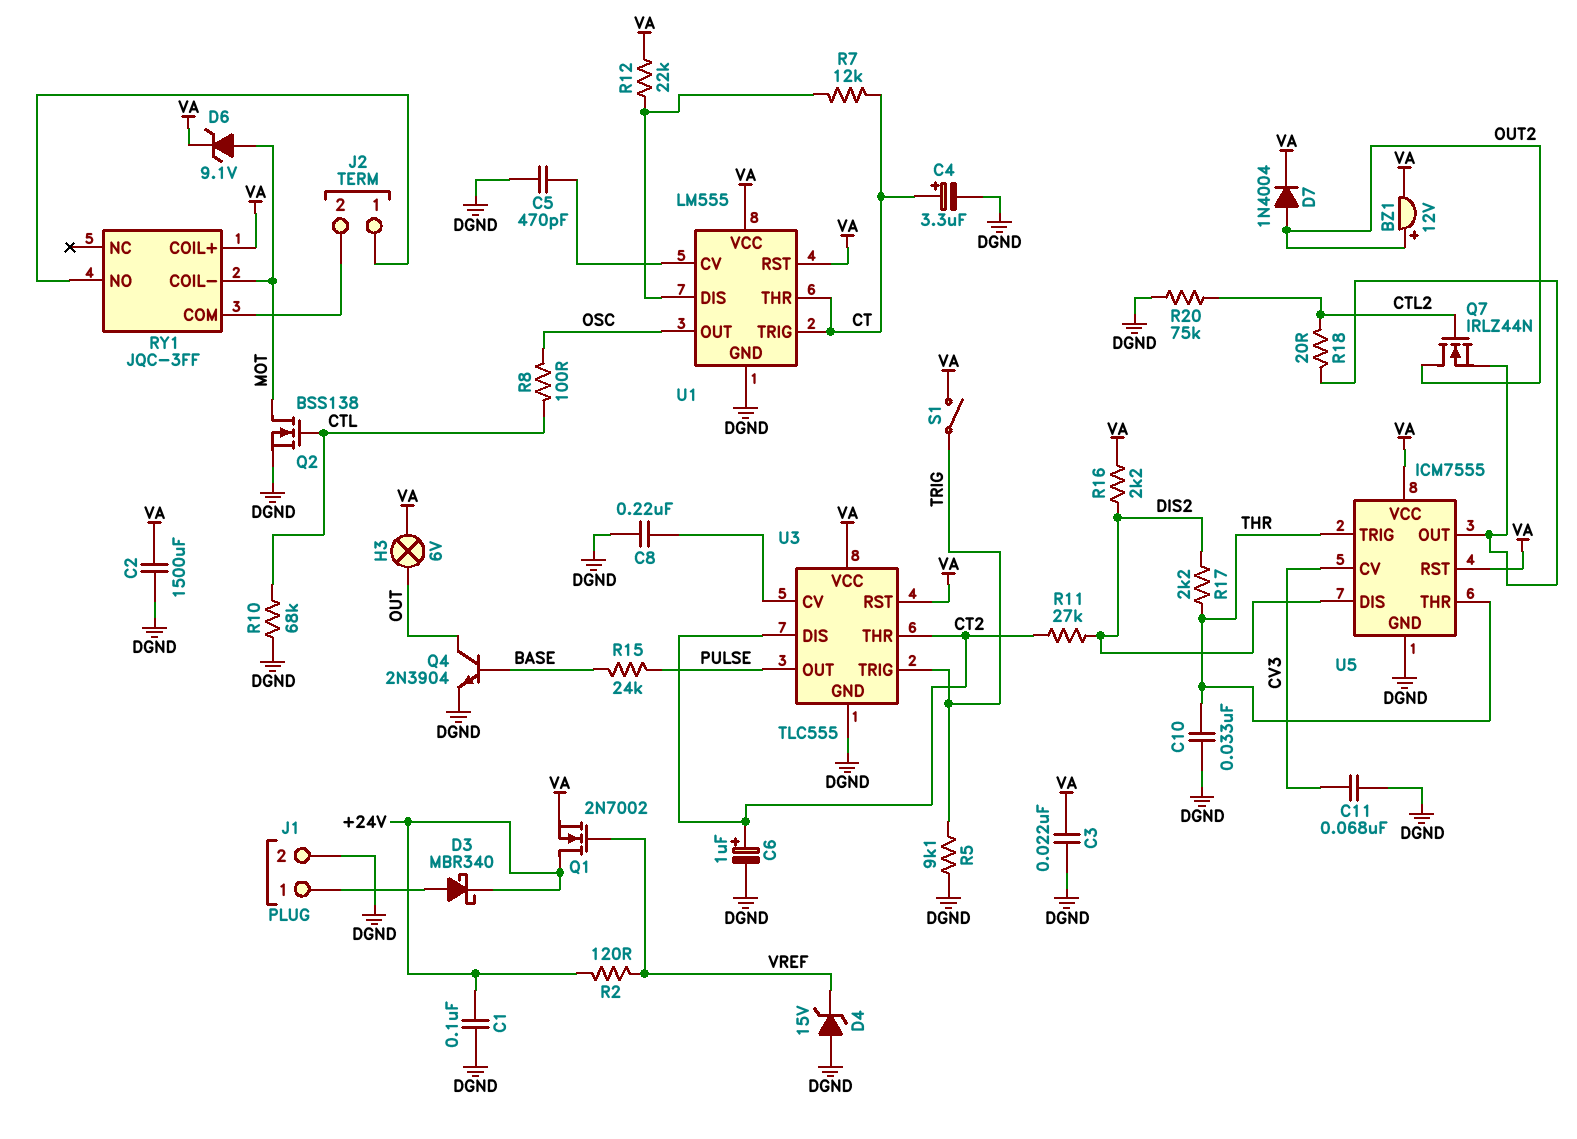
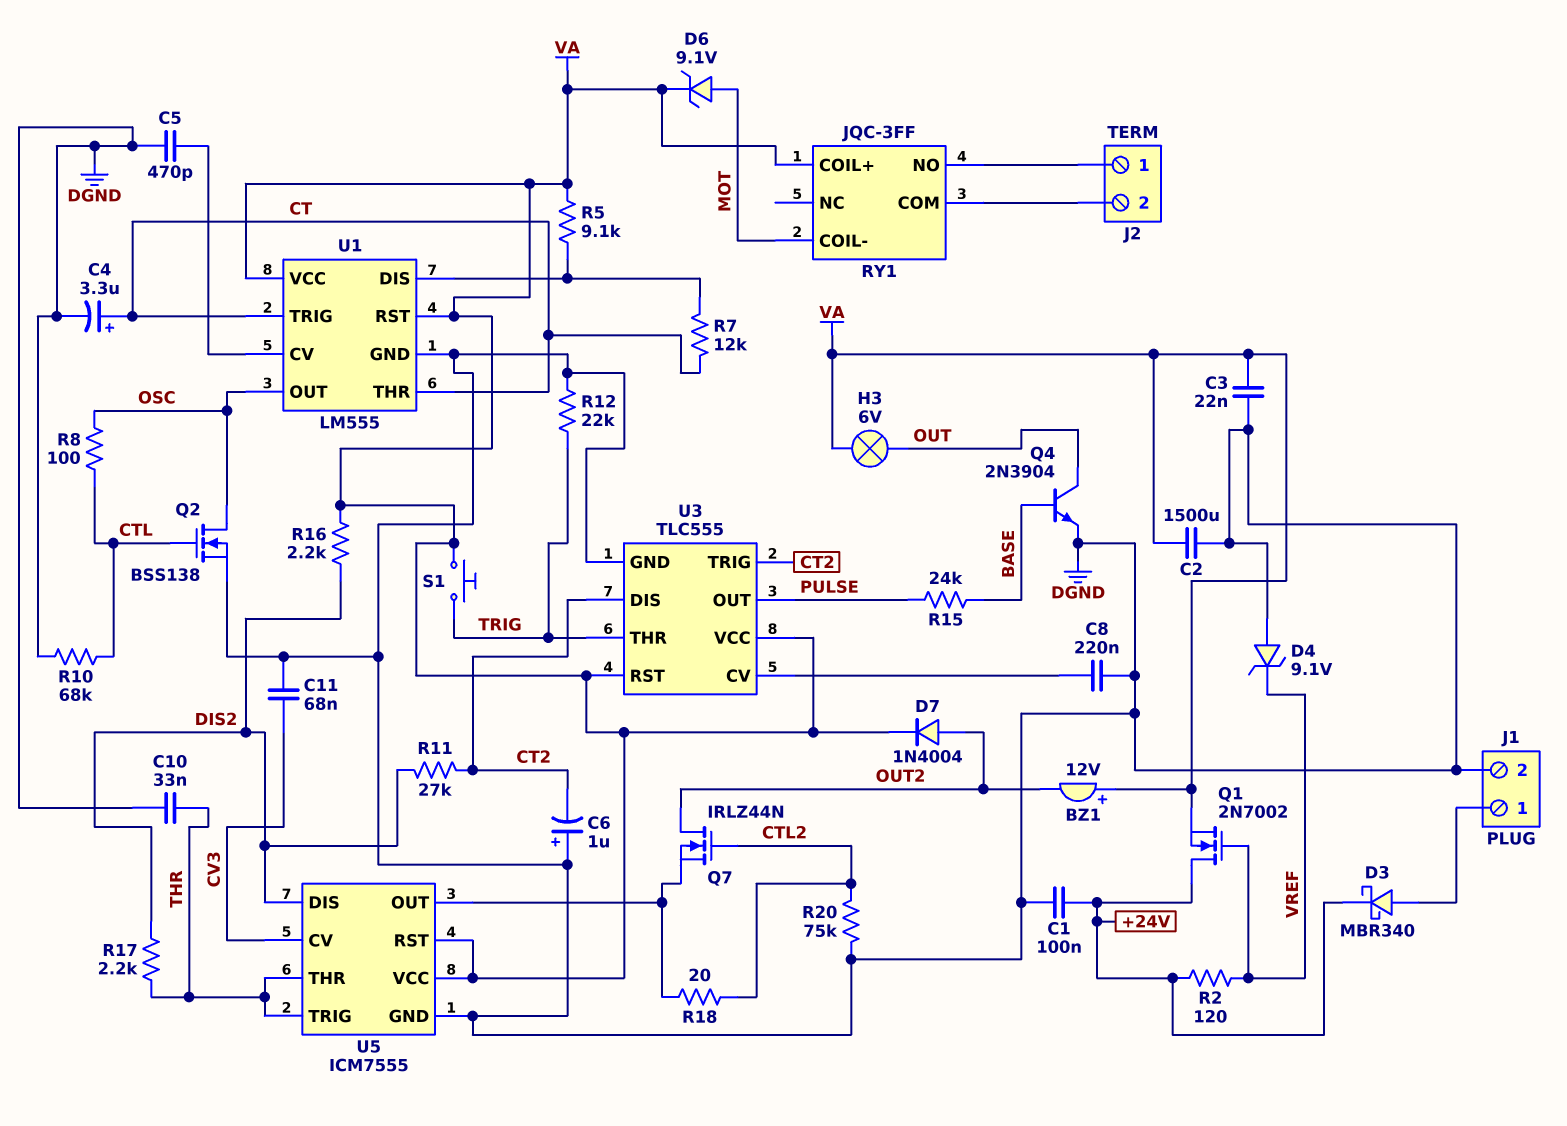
BZ1: buzzer 12V (plus OUT2, minus VA) -> buzzer 12V (plus VA, minus OUT2)
C6: 1uF (plus CT2, minus DGND) -> 1uF (plus DGND, minus CT2)
D4: zener 15V (A DGND, K VREF) -> zener 9.1V (A DGND, K VREF)
Q2: NMOS BSS138 (G CTL, D MOT, S DGND) -> NMOS BSS138 (G CTL, D OSC, S DGND)
R5: 9.1k (DGND, TRIG) -> 9.1k (U1/DIS, VA)
R12: 22k (U1/DIS, VA) -> 22k (DGND, TRIG)
S1: switch (TRIG, VA) -> button (TRIG, VA)
U3 pin THR: CT2 -> TRIG
U3 pin TRIG: TRIG -> CT2

